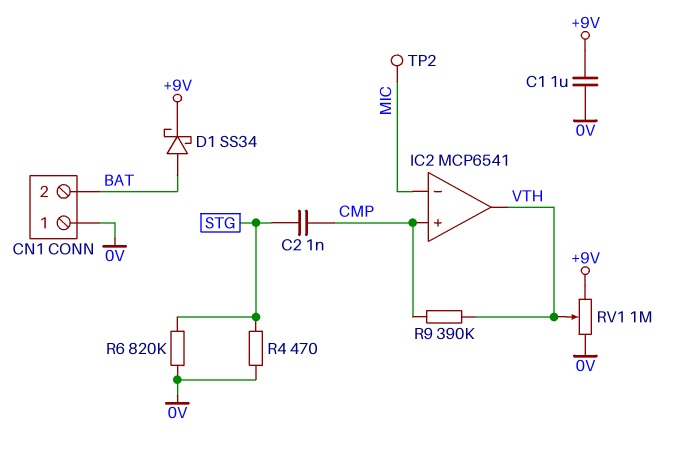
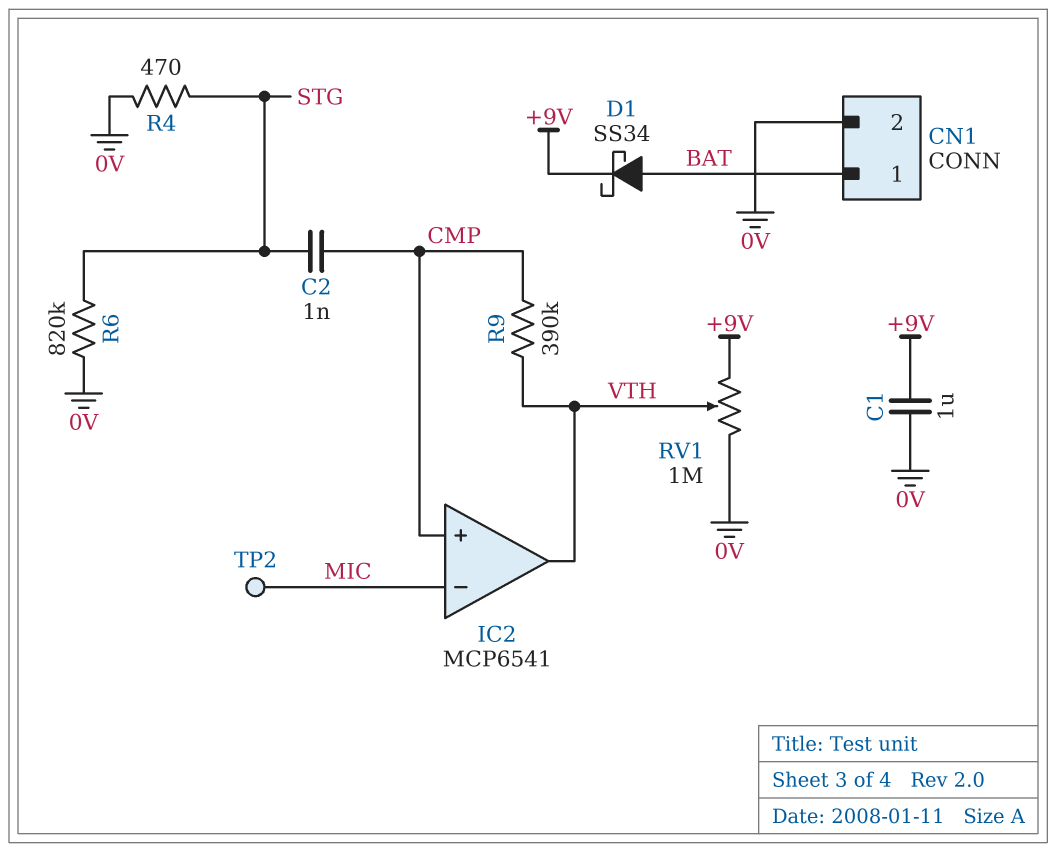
CN1 pin 1: 0V -> BAT
CN1 pin 2: BAT -> 0V

